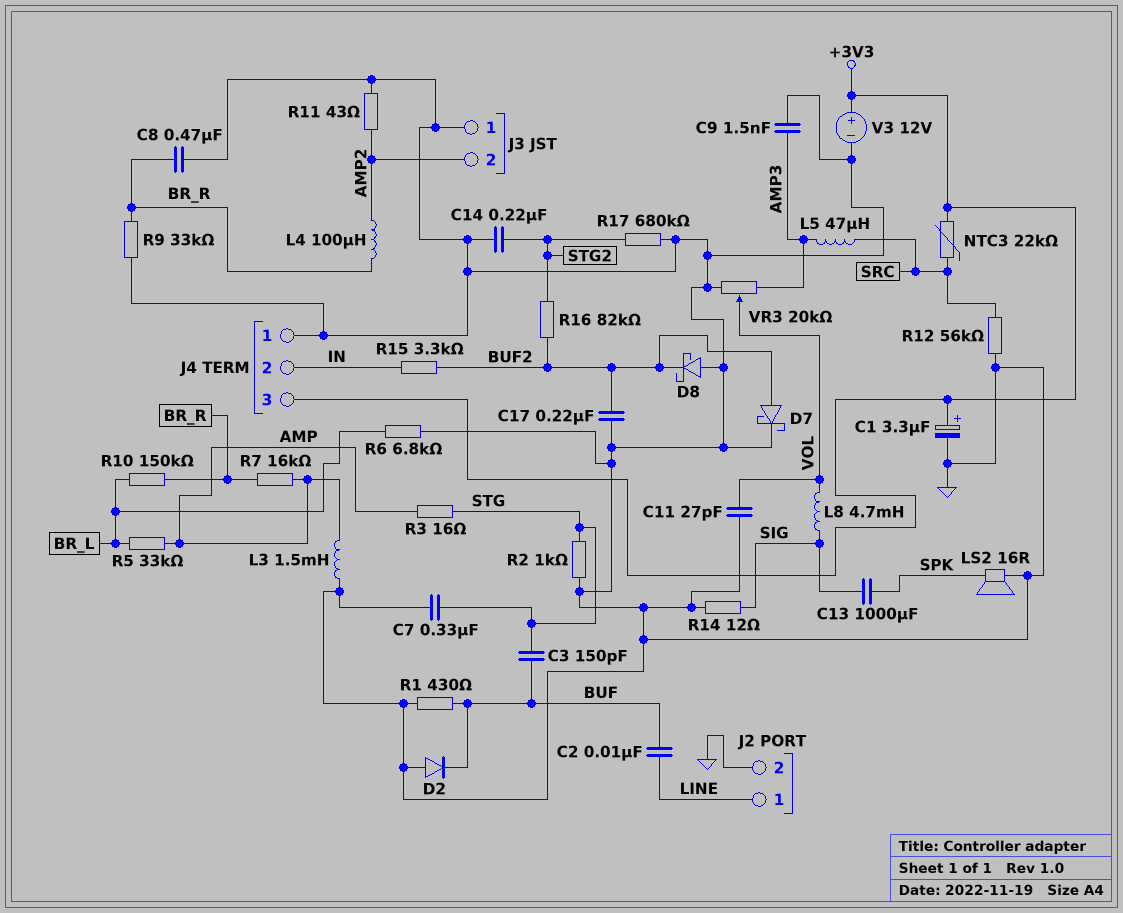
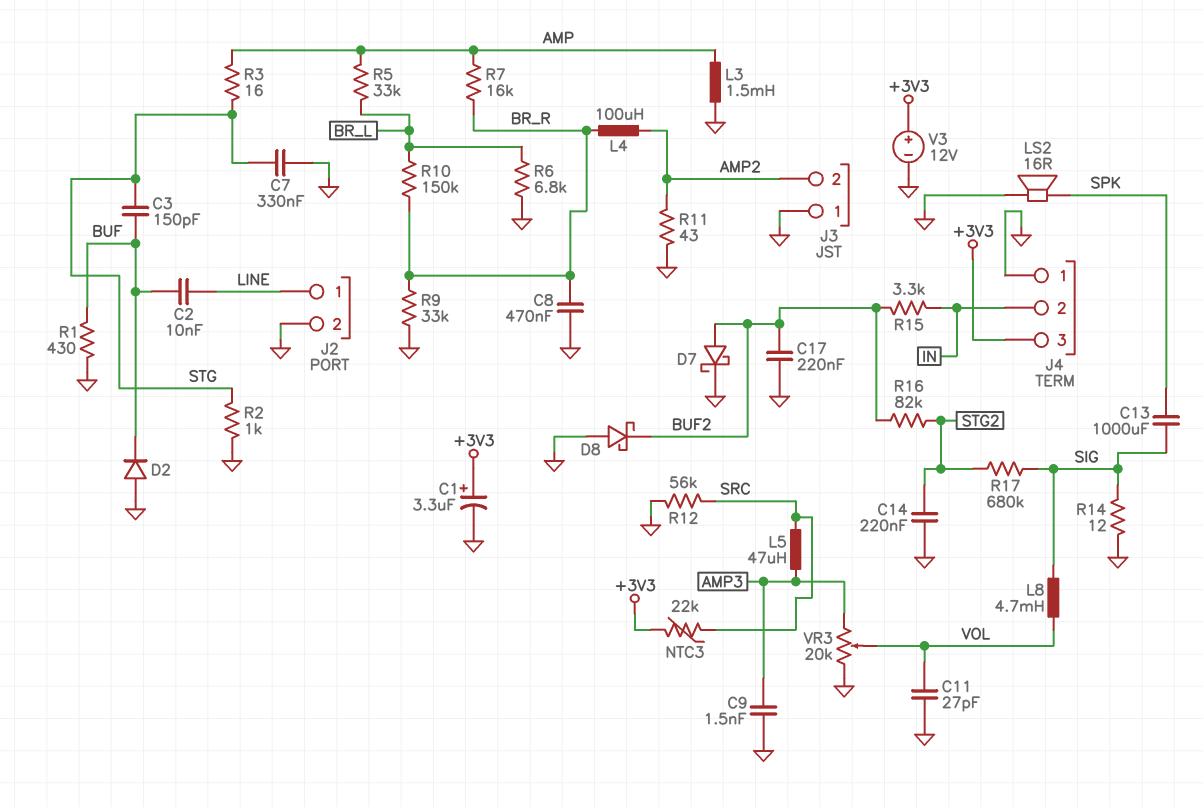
R17: 680k (GND, STG2) -> 680k (SIG, STG2)

